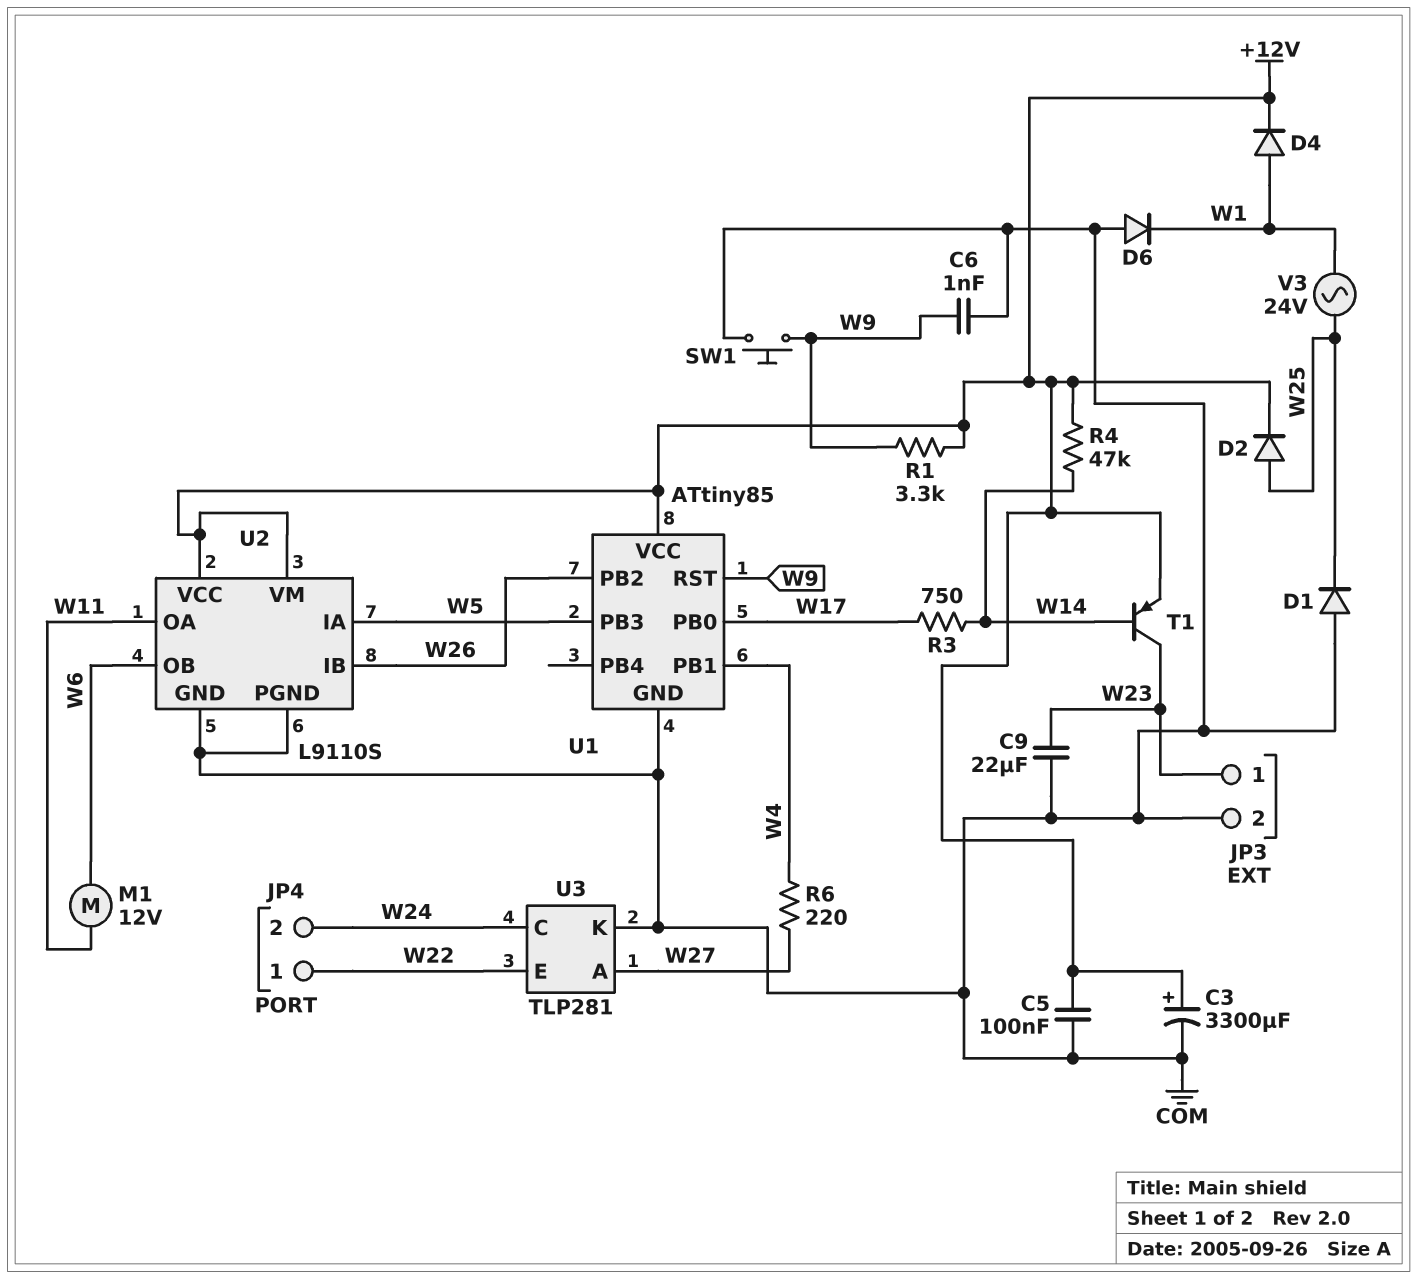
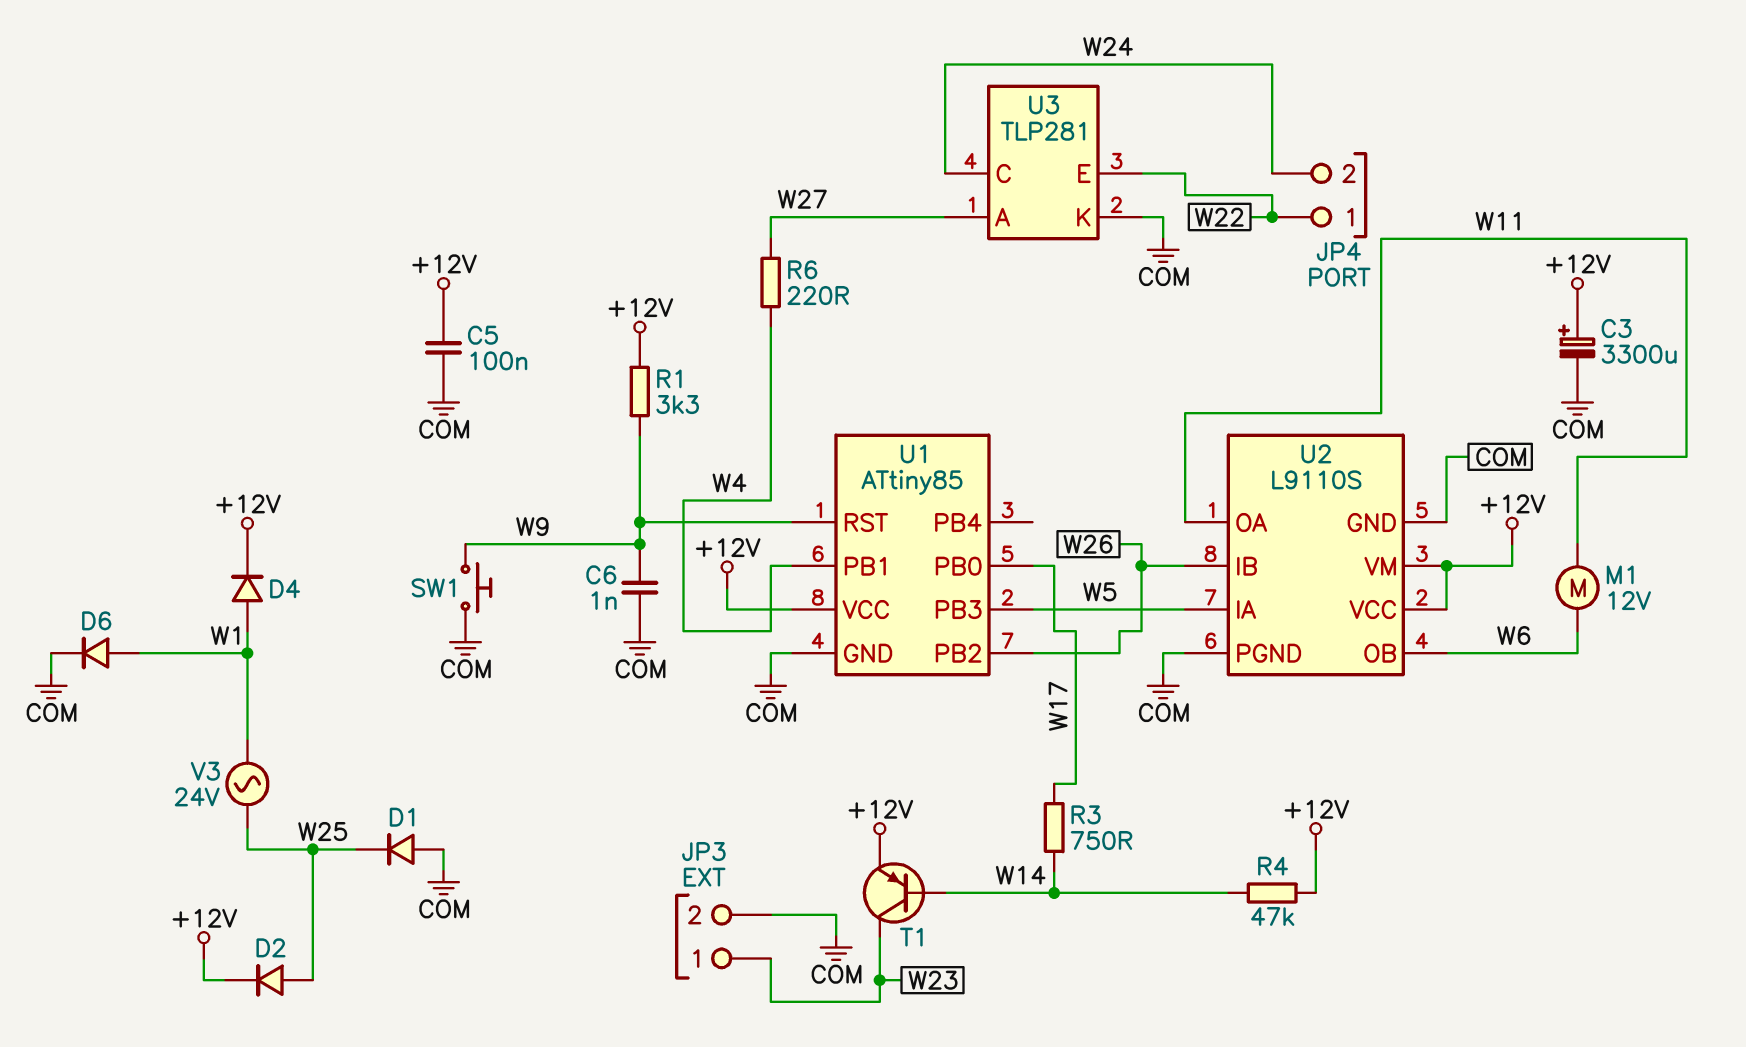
C9: 22uF (COM, W23) -> none
D6: diode (A COM, K W1) -> diode (A W1, K COM)

